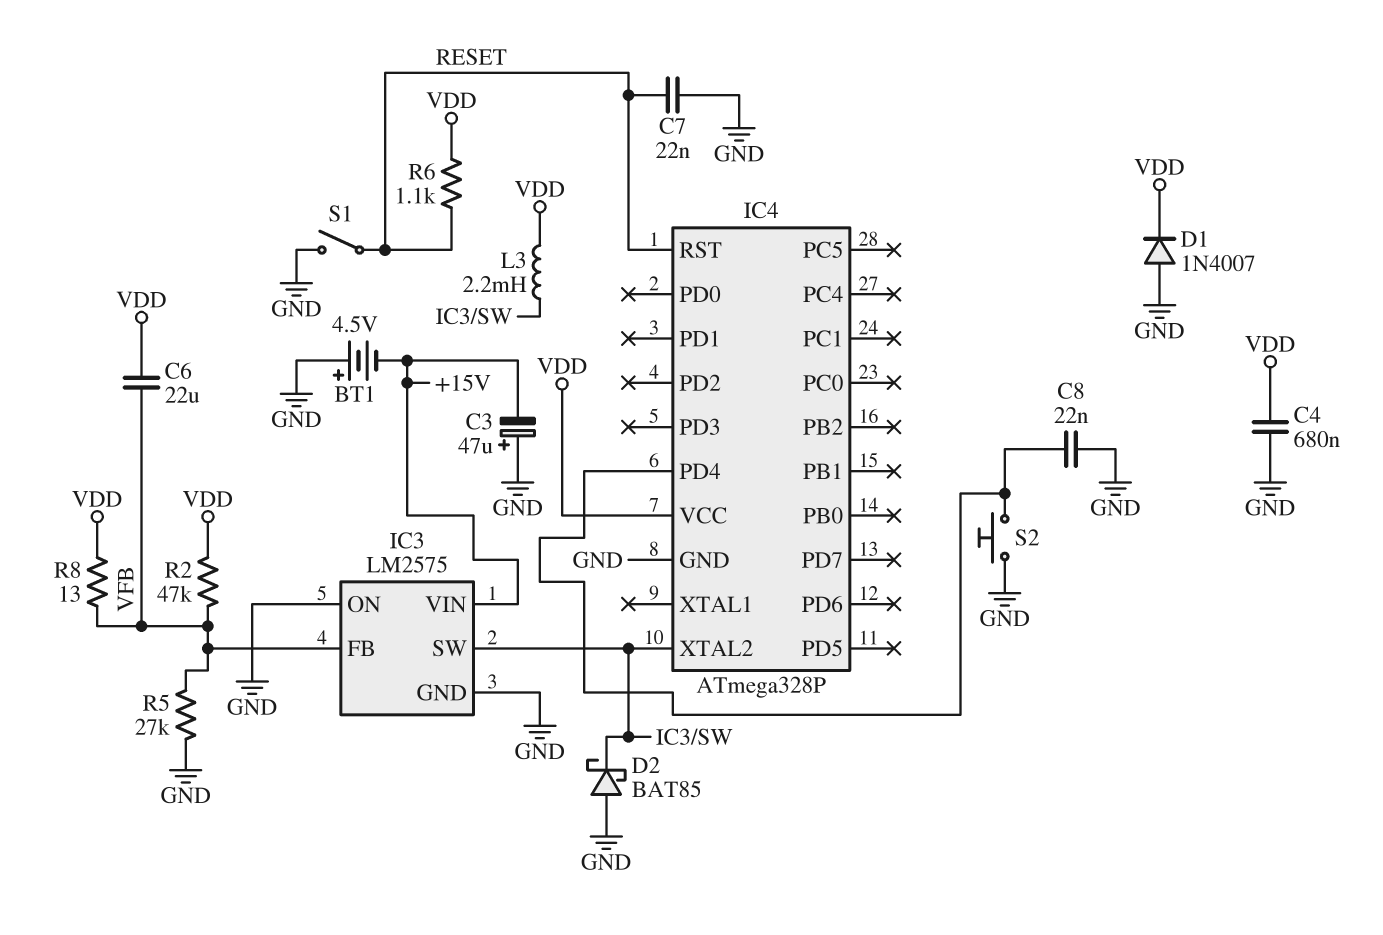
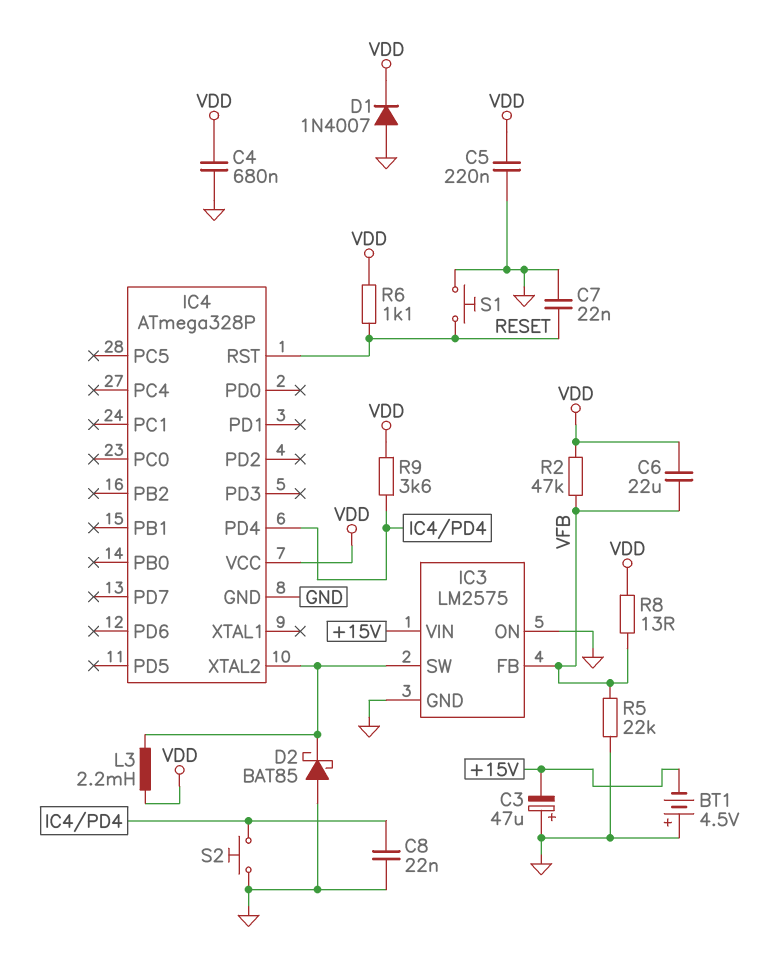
C5: none -> 220nF (GND, VDD)
R5: 27k (GND, VFB) -> 22k (GND, VFB)
R9: none -> 3.6k (IC4/PD4, VDD)
S1: switch (GND, RESET) -> button (GND, RESET)

